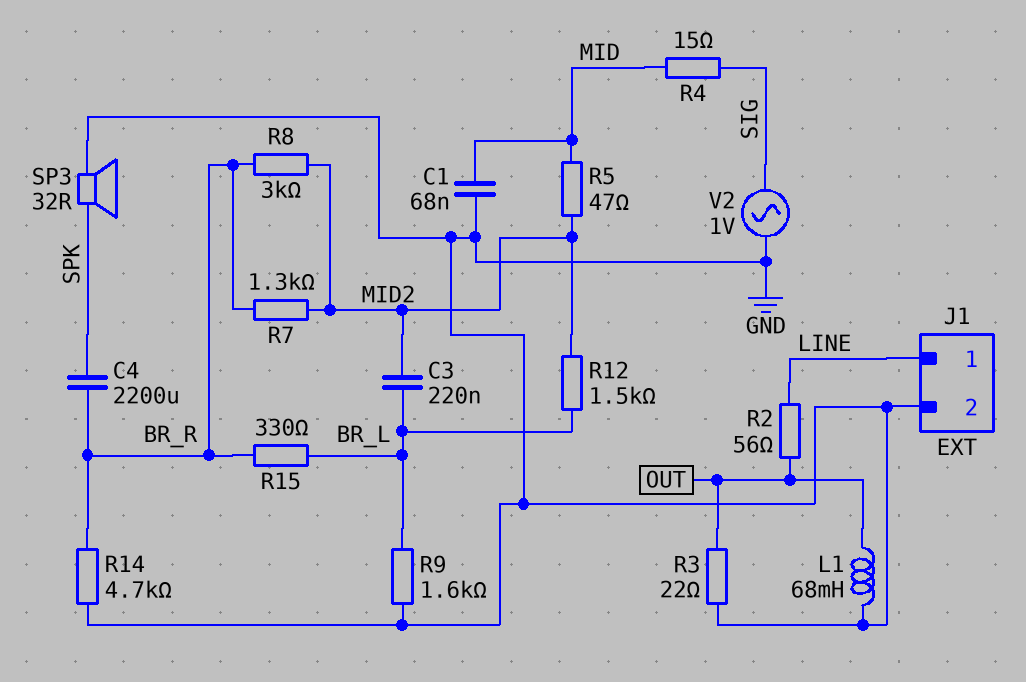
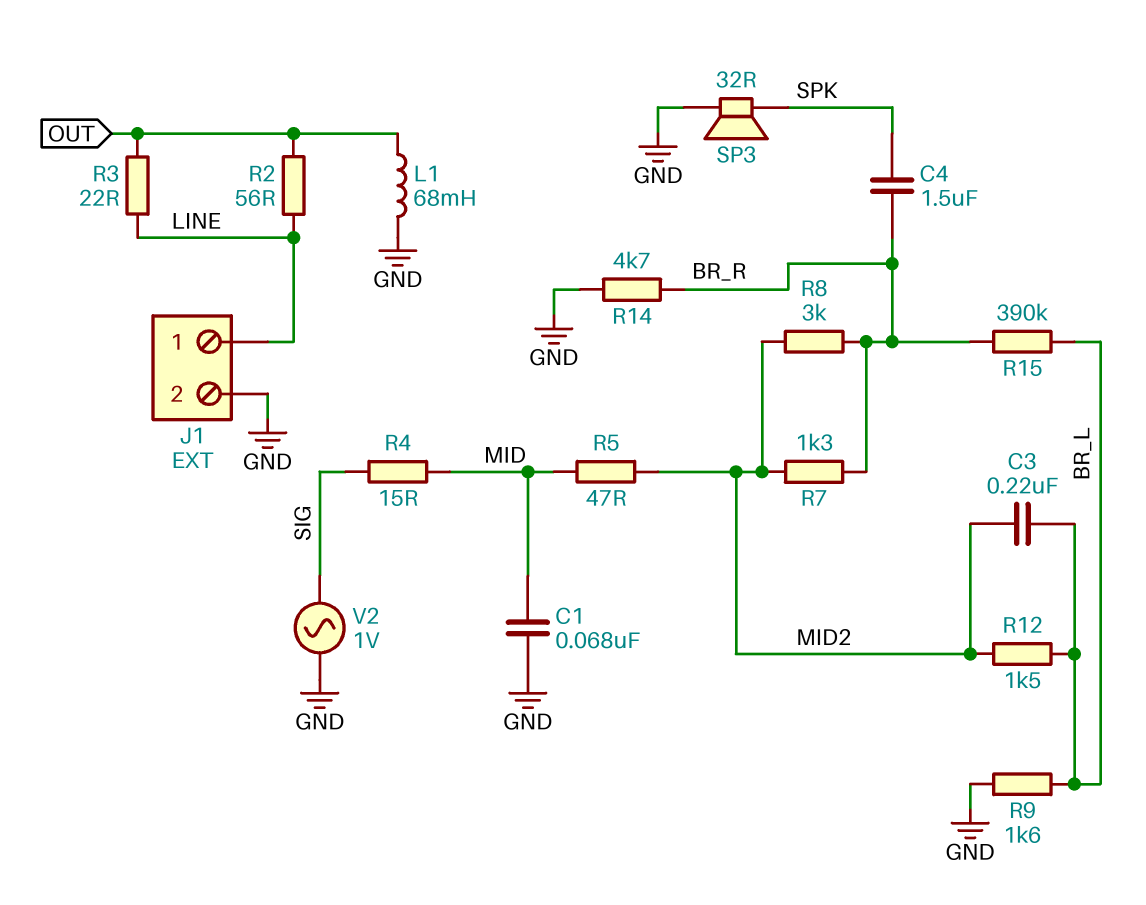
C4: 2200uF (BR_R, SPK) -> 1.5uF (BR_R, SPK)
R3: 22 (GND, OUT) -> 22 (LINE, OUT)
R15: 330 (BR_L, BR_R) -> 390k (BR_L, BR_R)

